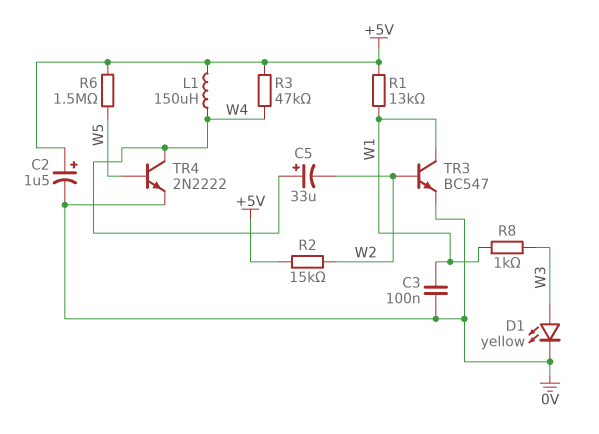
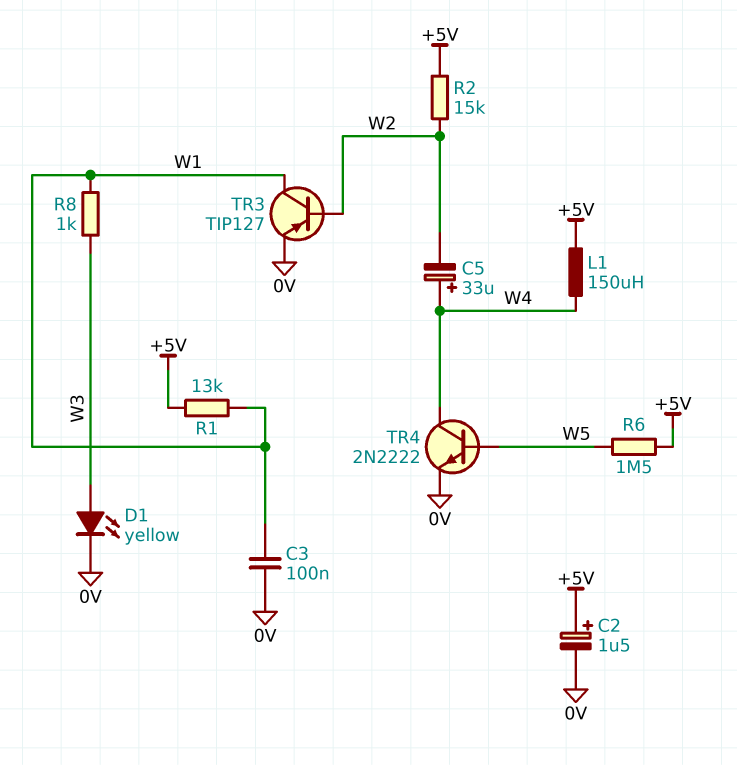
R3: 47k (+5V, W4) -> none
TR3: NPN BC547 (B W2, C W1, E 0V) -> PNP TIP127 (B W2, C W1, E 0V)

